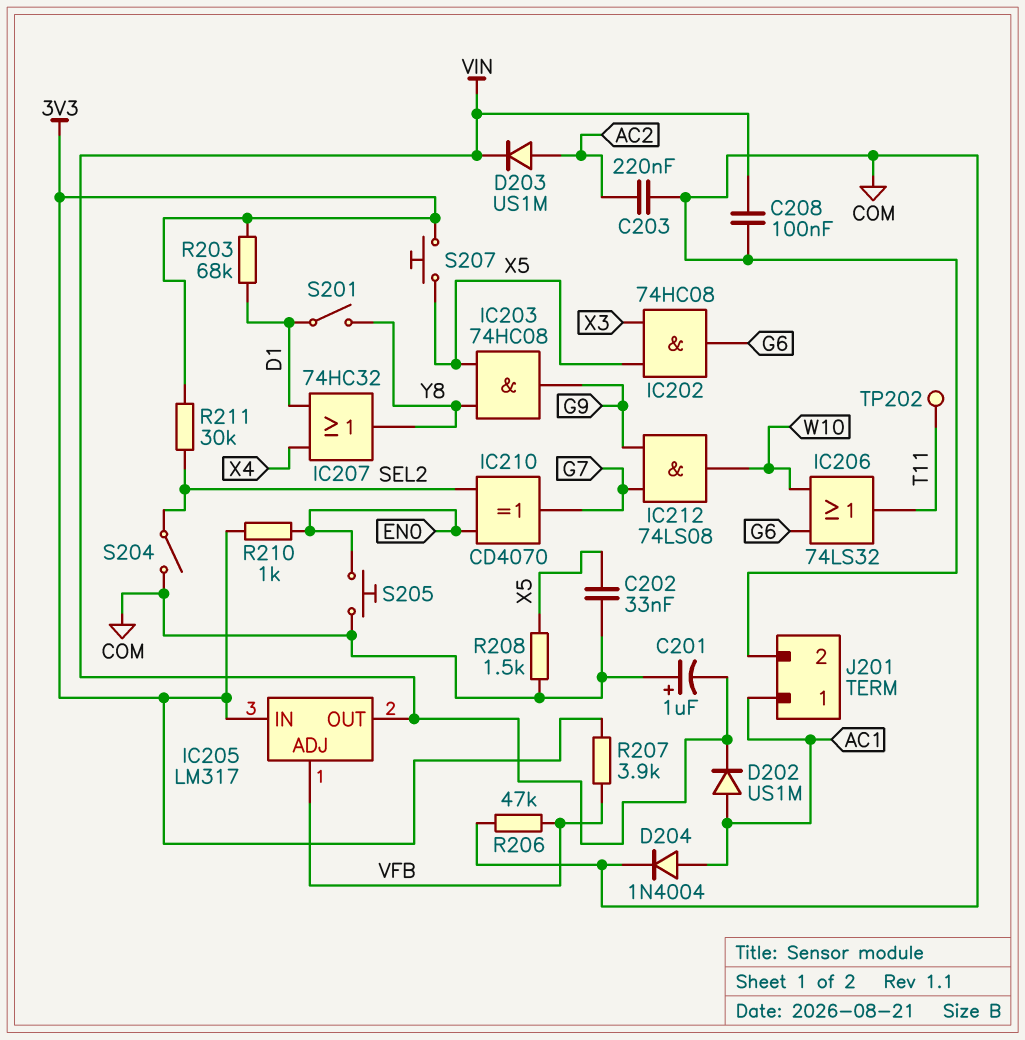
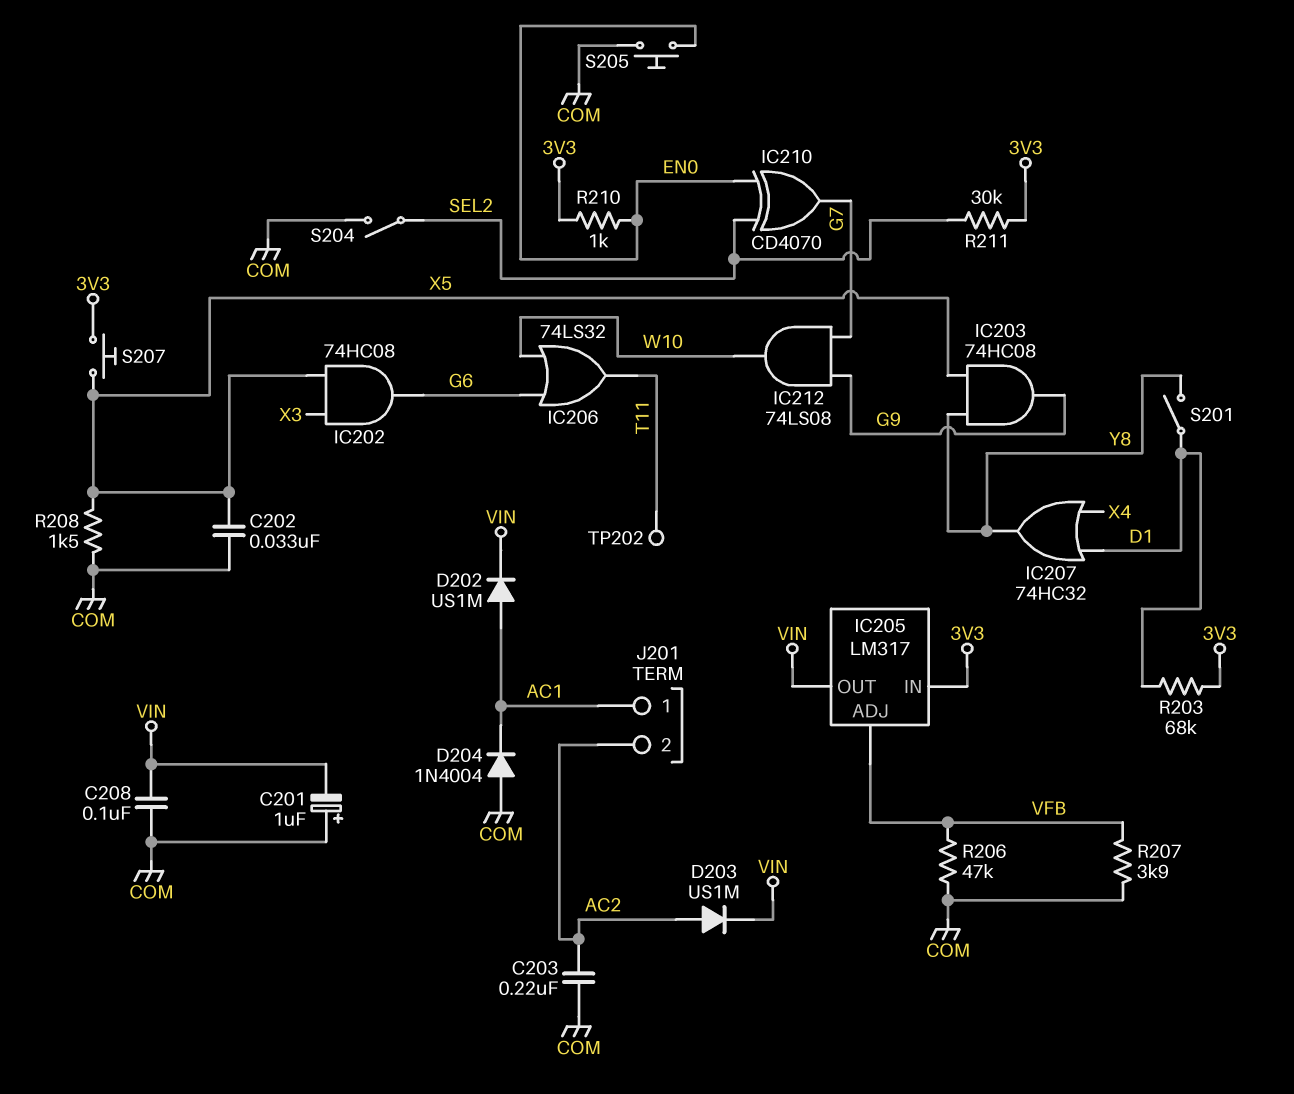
D204: diode 1N4004 (A AC1, K COM) -> diode 1N4004 (A COM, K AC1)
J201 pin 2: COM -> AC2
R207: 3.9k (3V3, VFB) -> 3.9k (COM, VFB)

